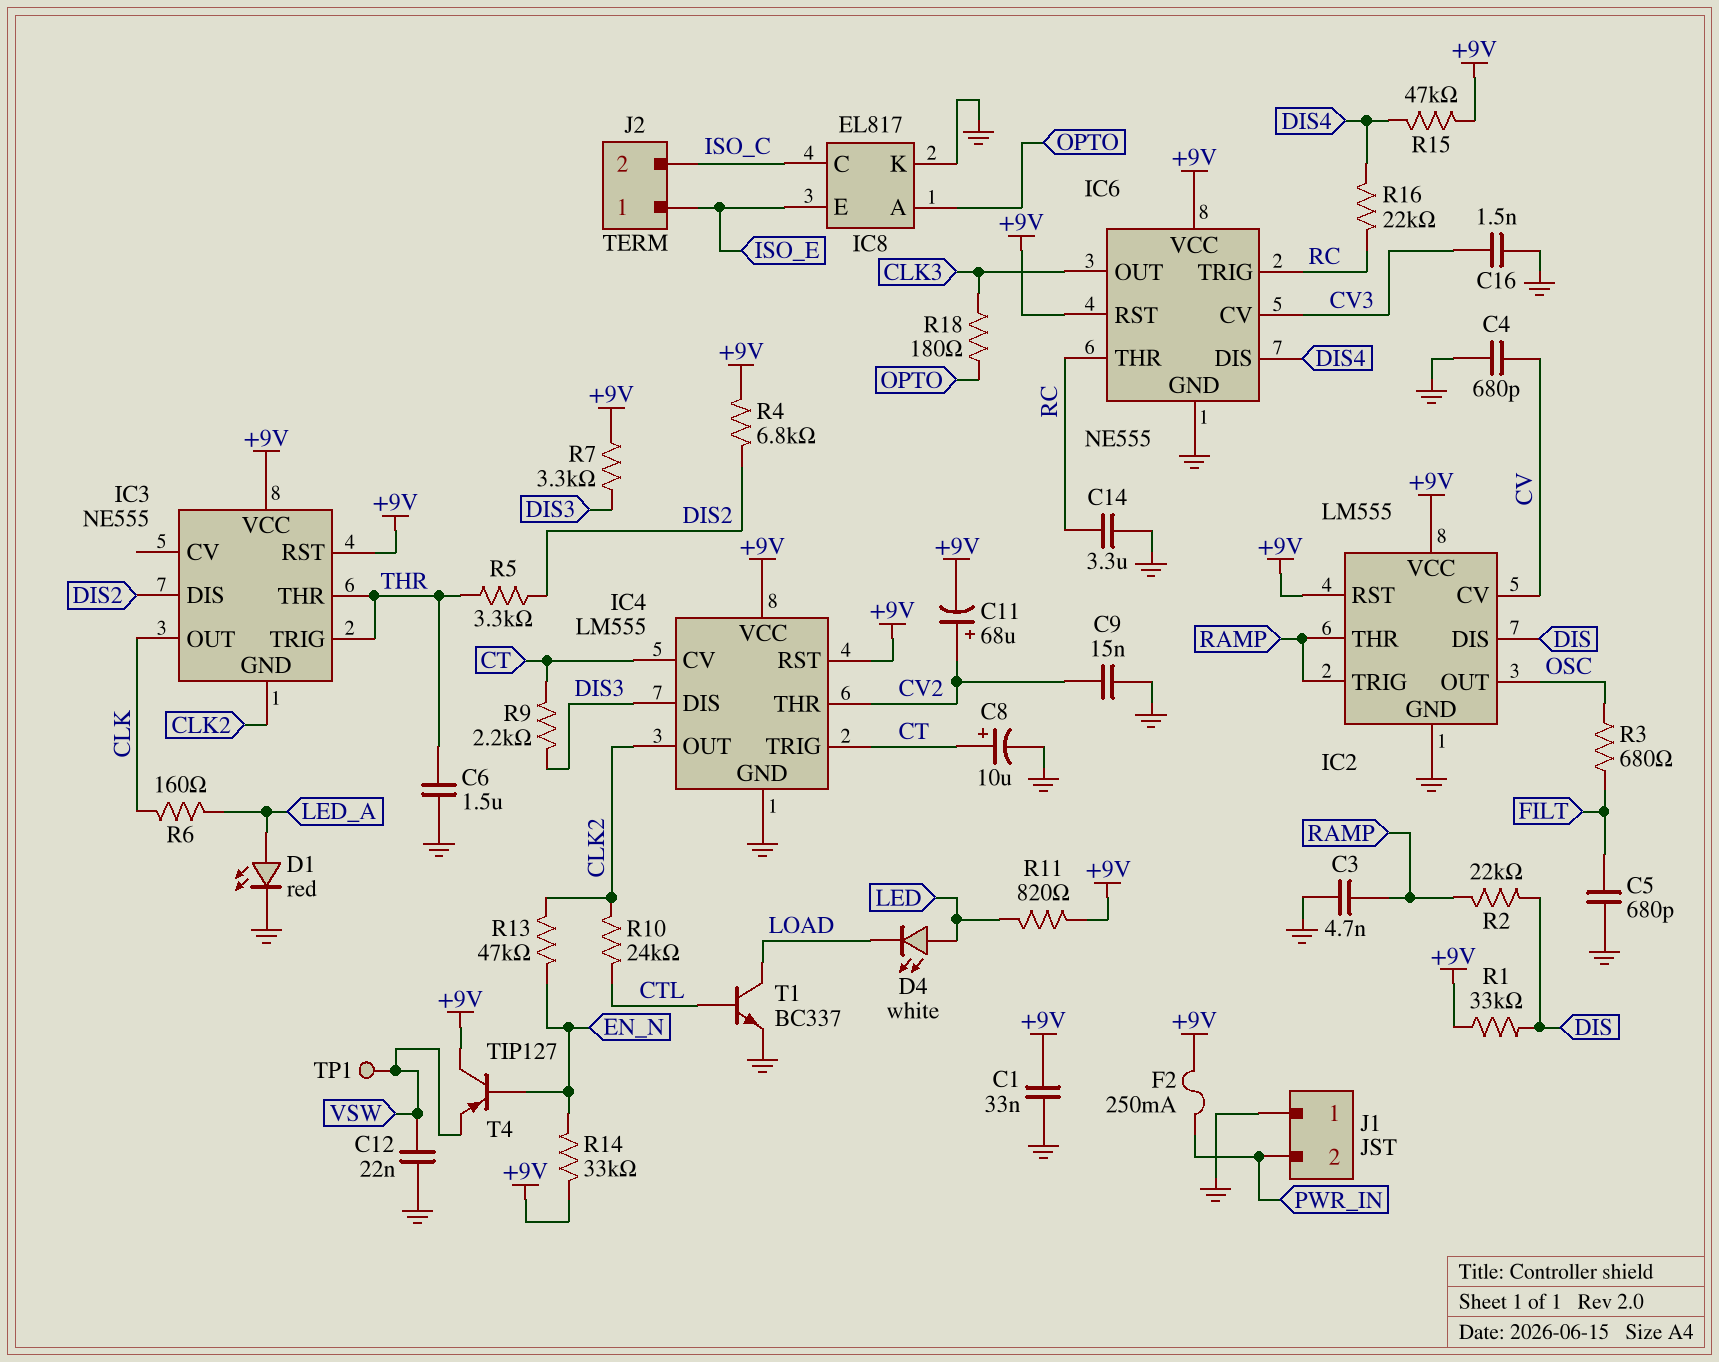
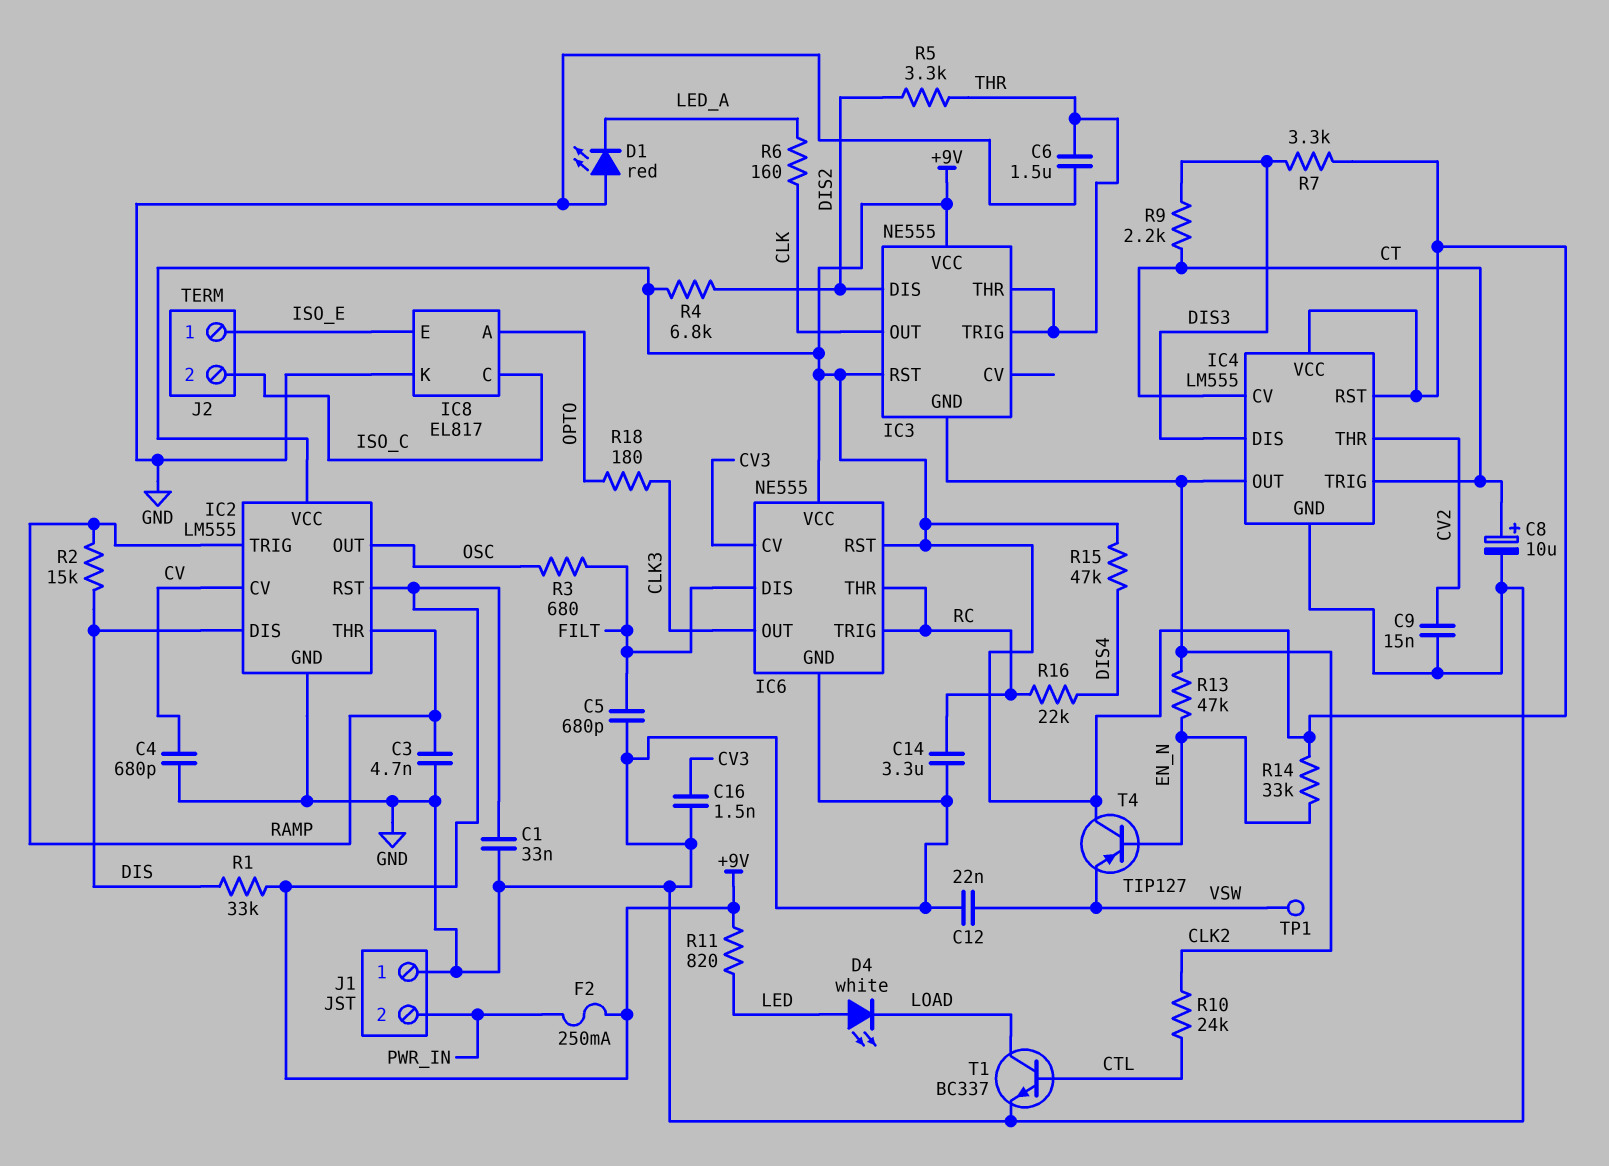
C11: 68uF (plus CV2, minus +9V) -> none
D1: LED red (A LED_A, K GND) -> LED red (A GND, K LED_A)
IC6 pin DIS: DIS4 -> FILT
R2: 22k (DIS, RAMP) -> 15k (DIS, RAMP)

